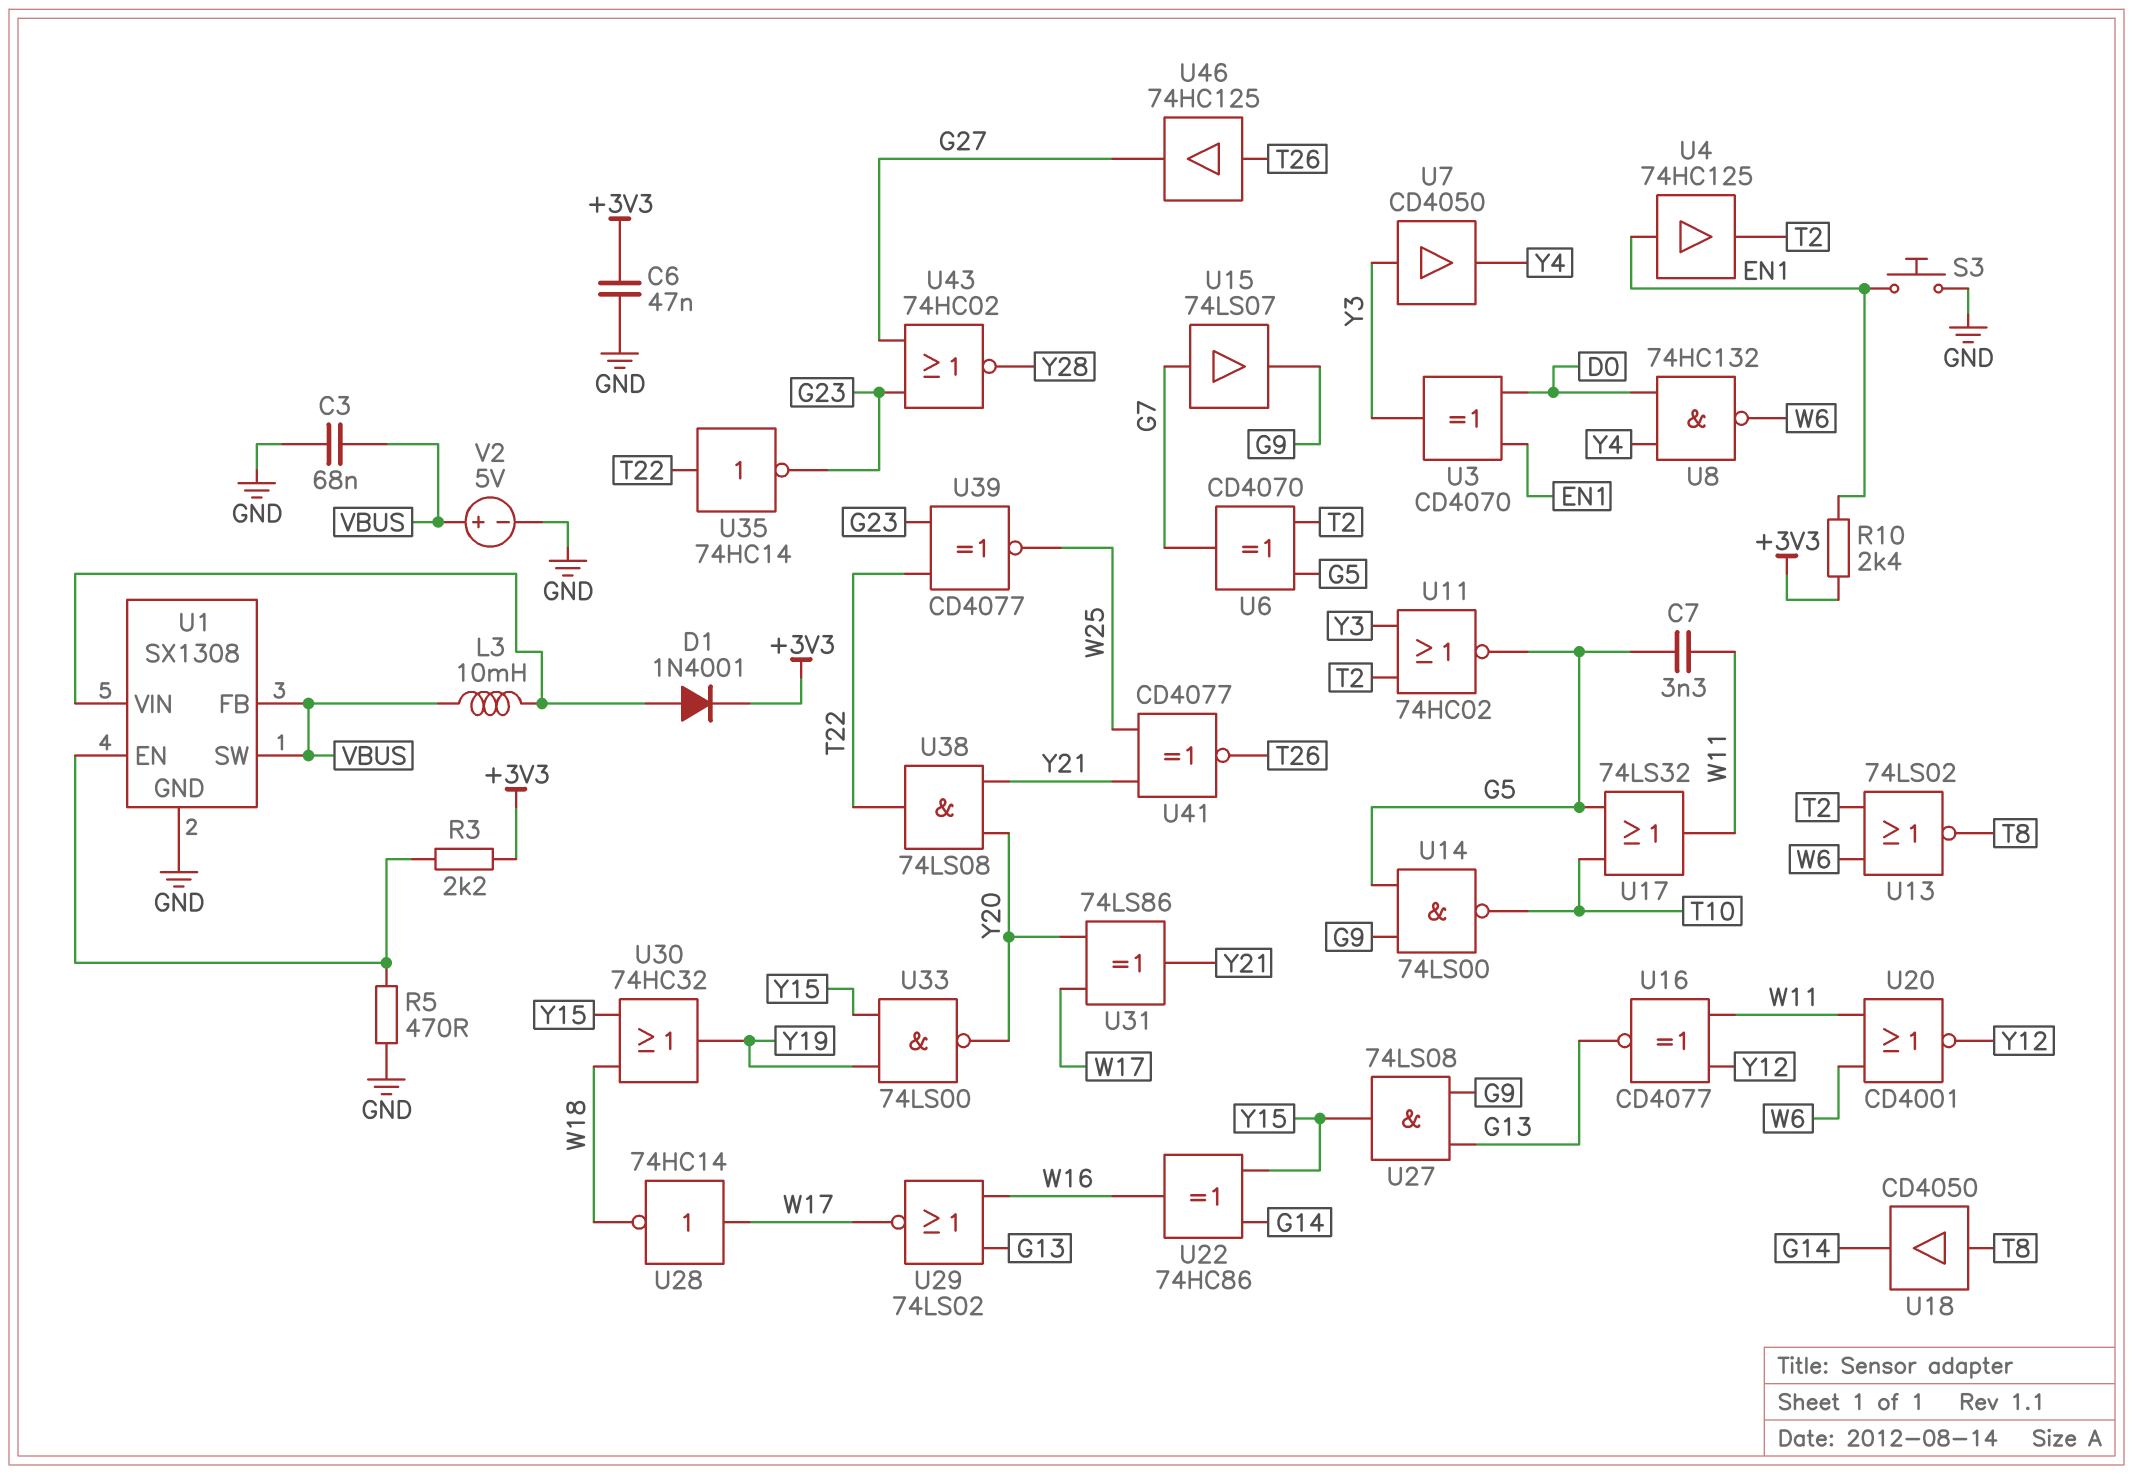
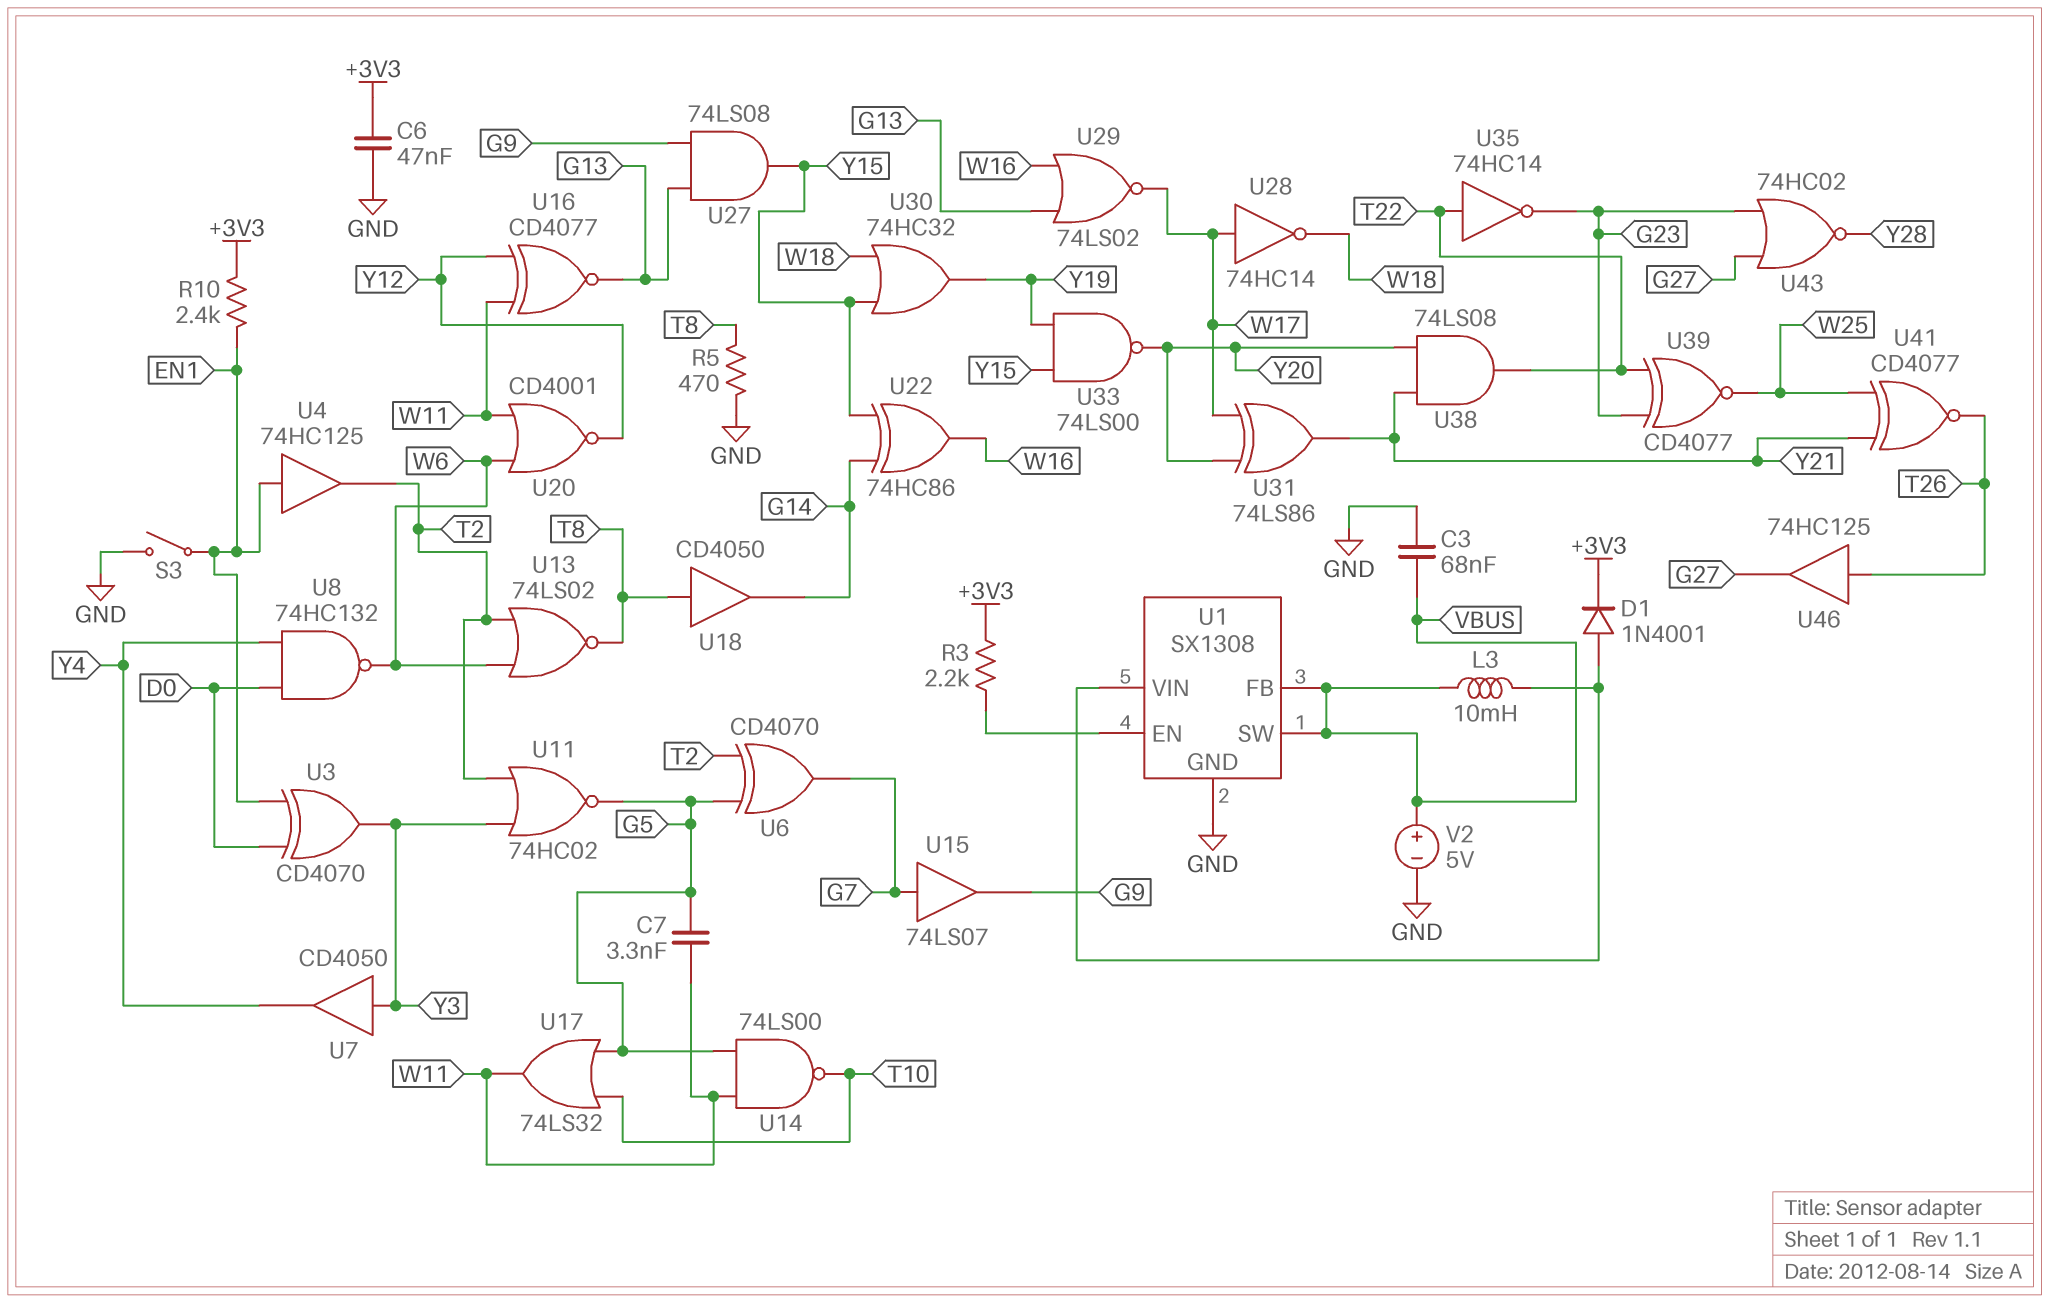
R5: 470 (GND, U1/EN) -> 470 (GND, T8)
S3: button (EN1, GND) -> switch (EN1, GND)
U14: NAND 74LS00 (in G5, in G9, out T10) -> NAND 74LS00 (in G5, in W11, out T10)

